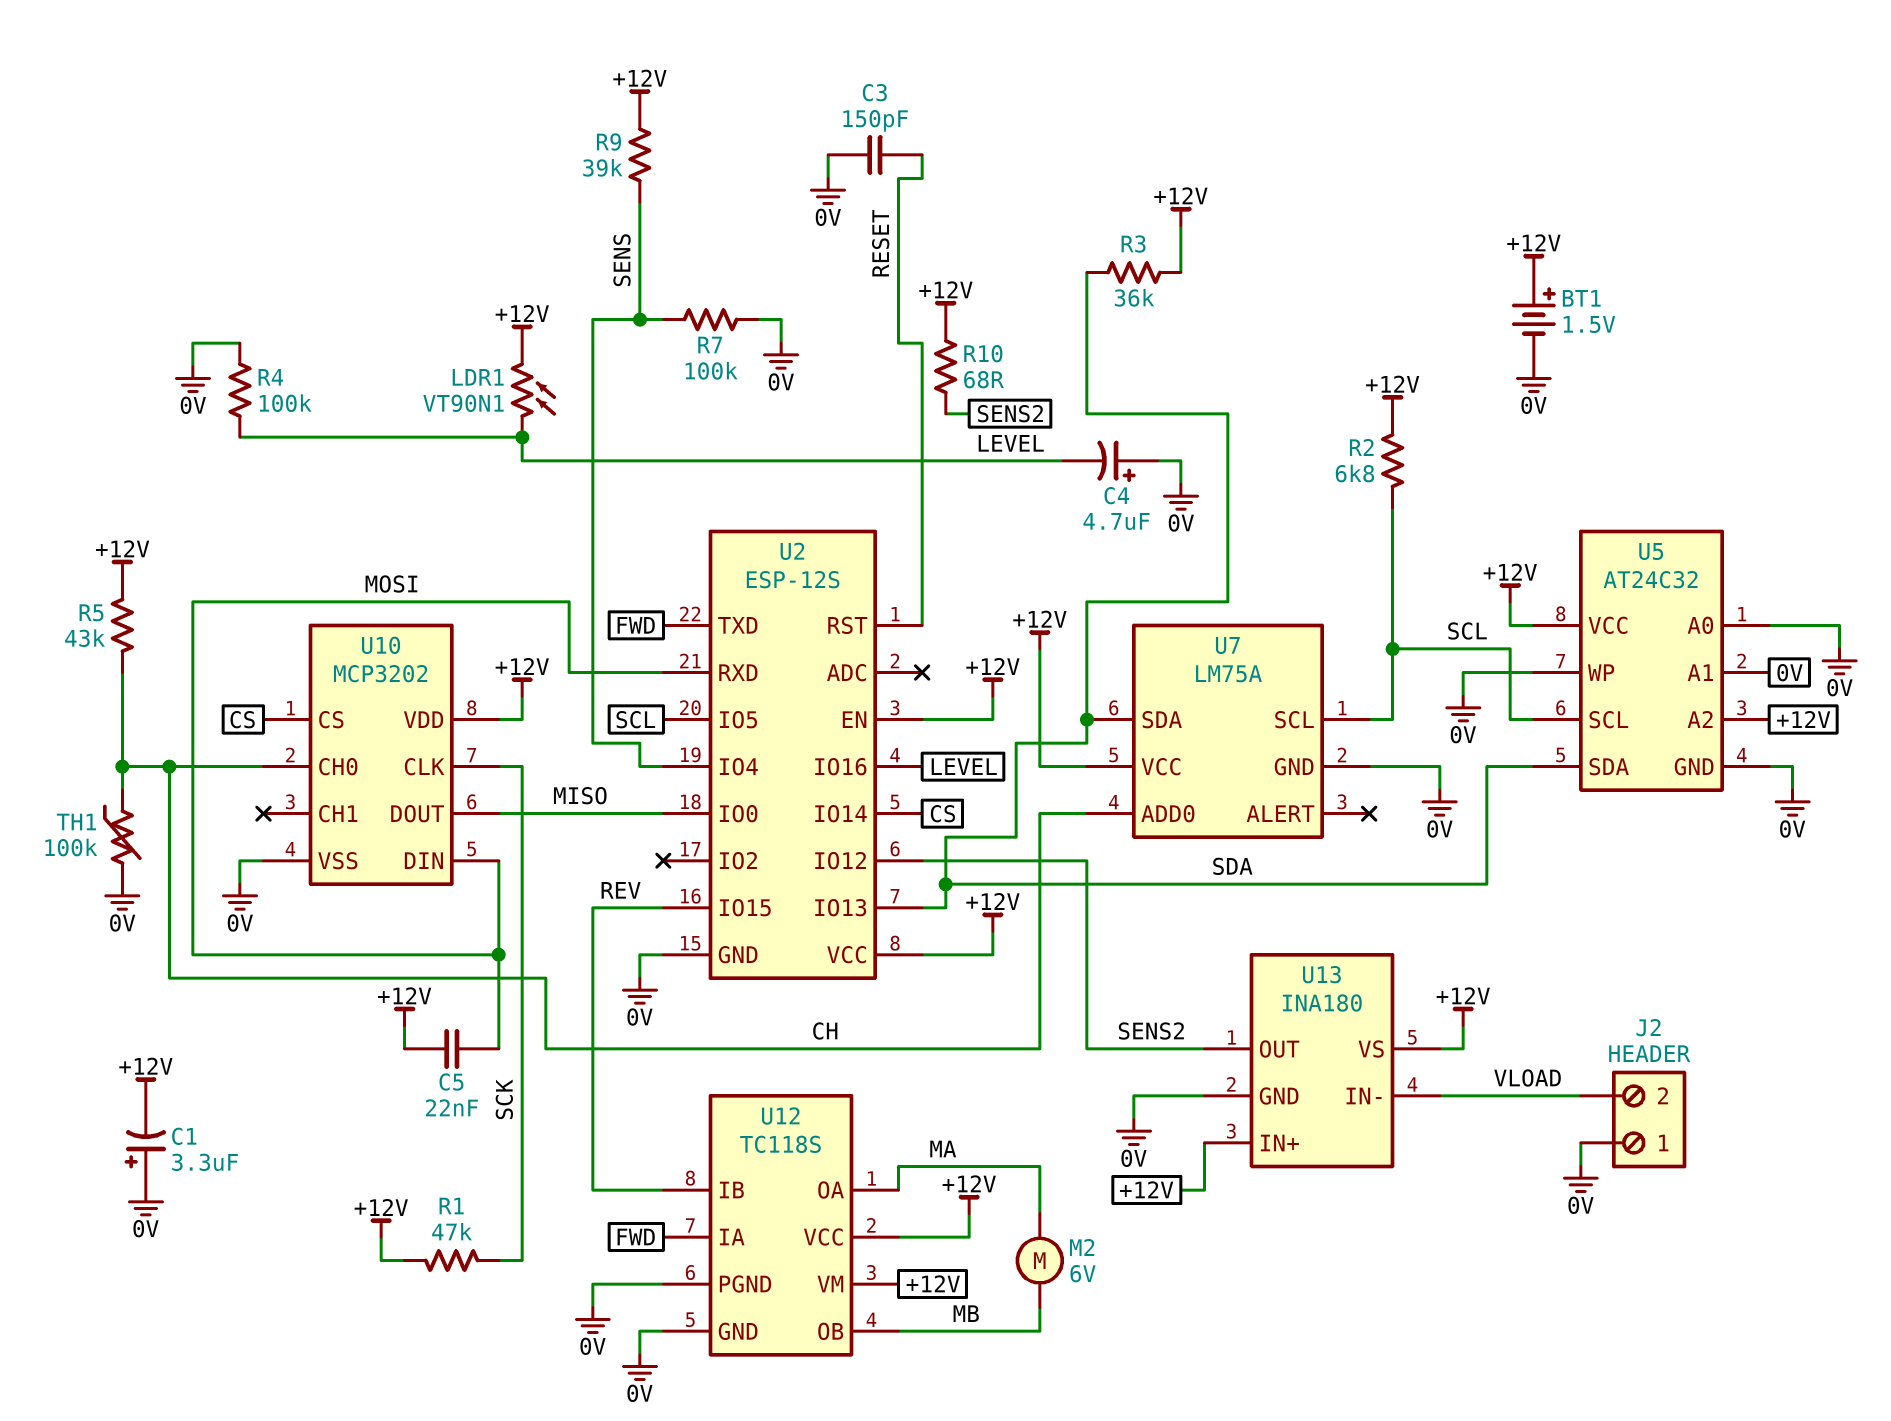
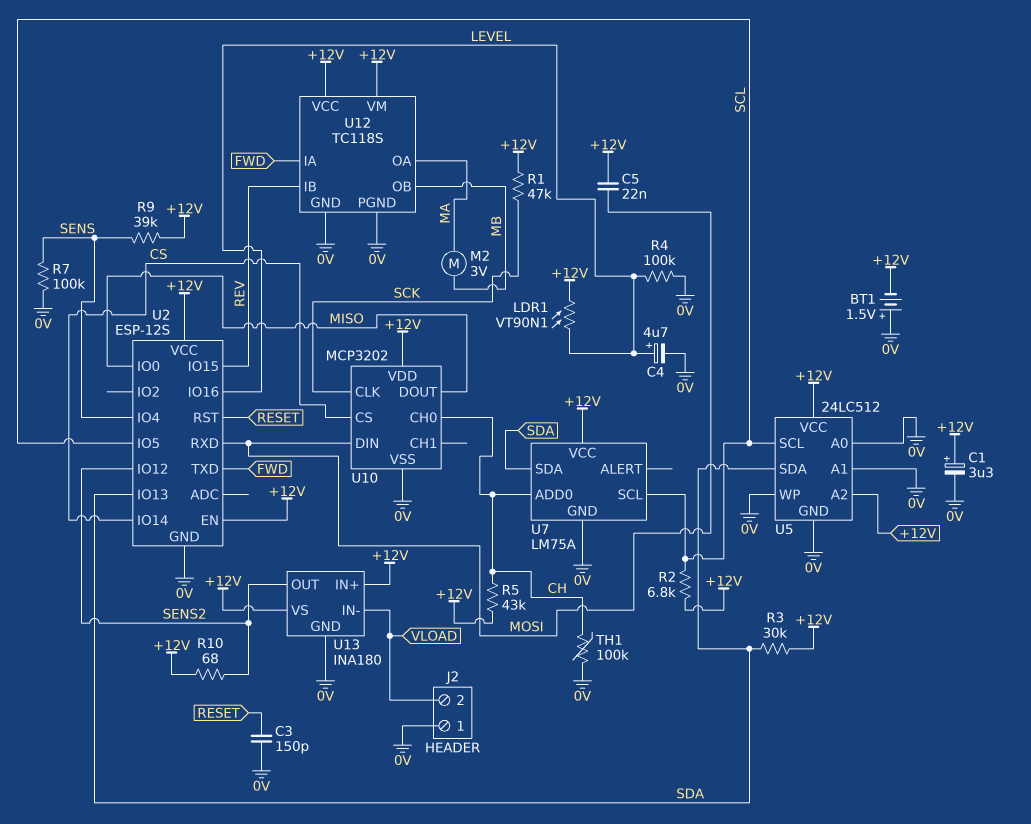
BT1: 1.5V (plus +12V, minus 0V) -> 1.5V (plus 0V, minus +12V)
C1: 3.3uF (plus 0V, minus +12V) -> 3.3uF (plus +12V, minus 0V)
C4: 4.7uF (plus 0V, minus LEVEL) -> 4.7uF (plus LEVEL, minus 0V)
M2: motor 6V (MA, MB) -> motor 3V (MA, MB)
R3: 36k (+12V, SDA) -> 30k (+12V, SDA)
U5: AT24C32 -> 24LC512

